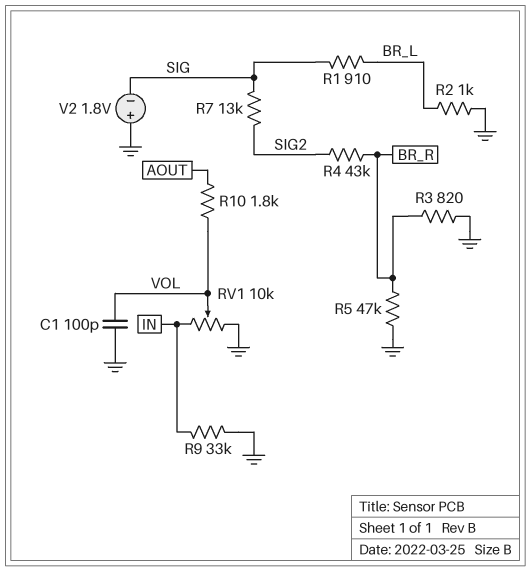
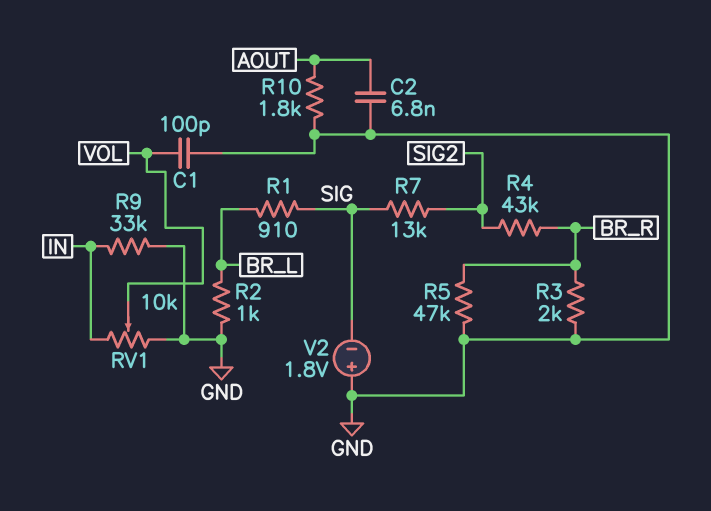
C2: none -> 6.8nF (AOUT, GND)
R3: 820 (BR_R, GND) -> 2k (BR_R, GND)
R10: 1.8k (AOUT, VOL) -> 1.8k (AOUT, GND)

